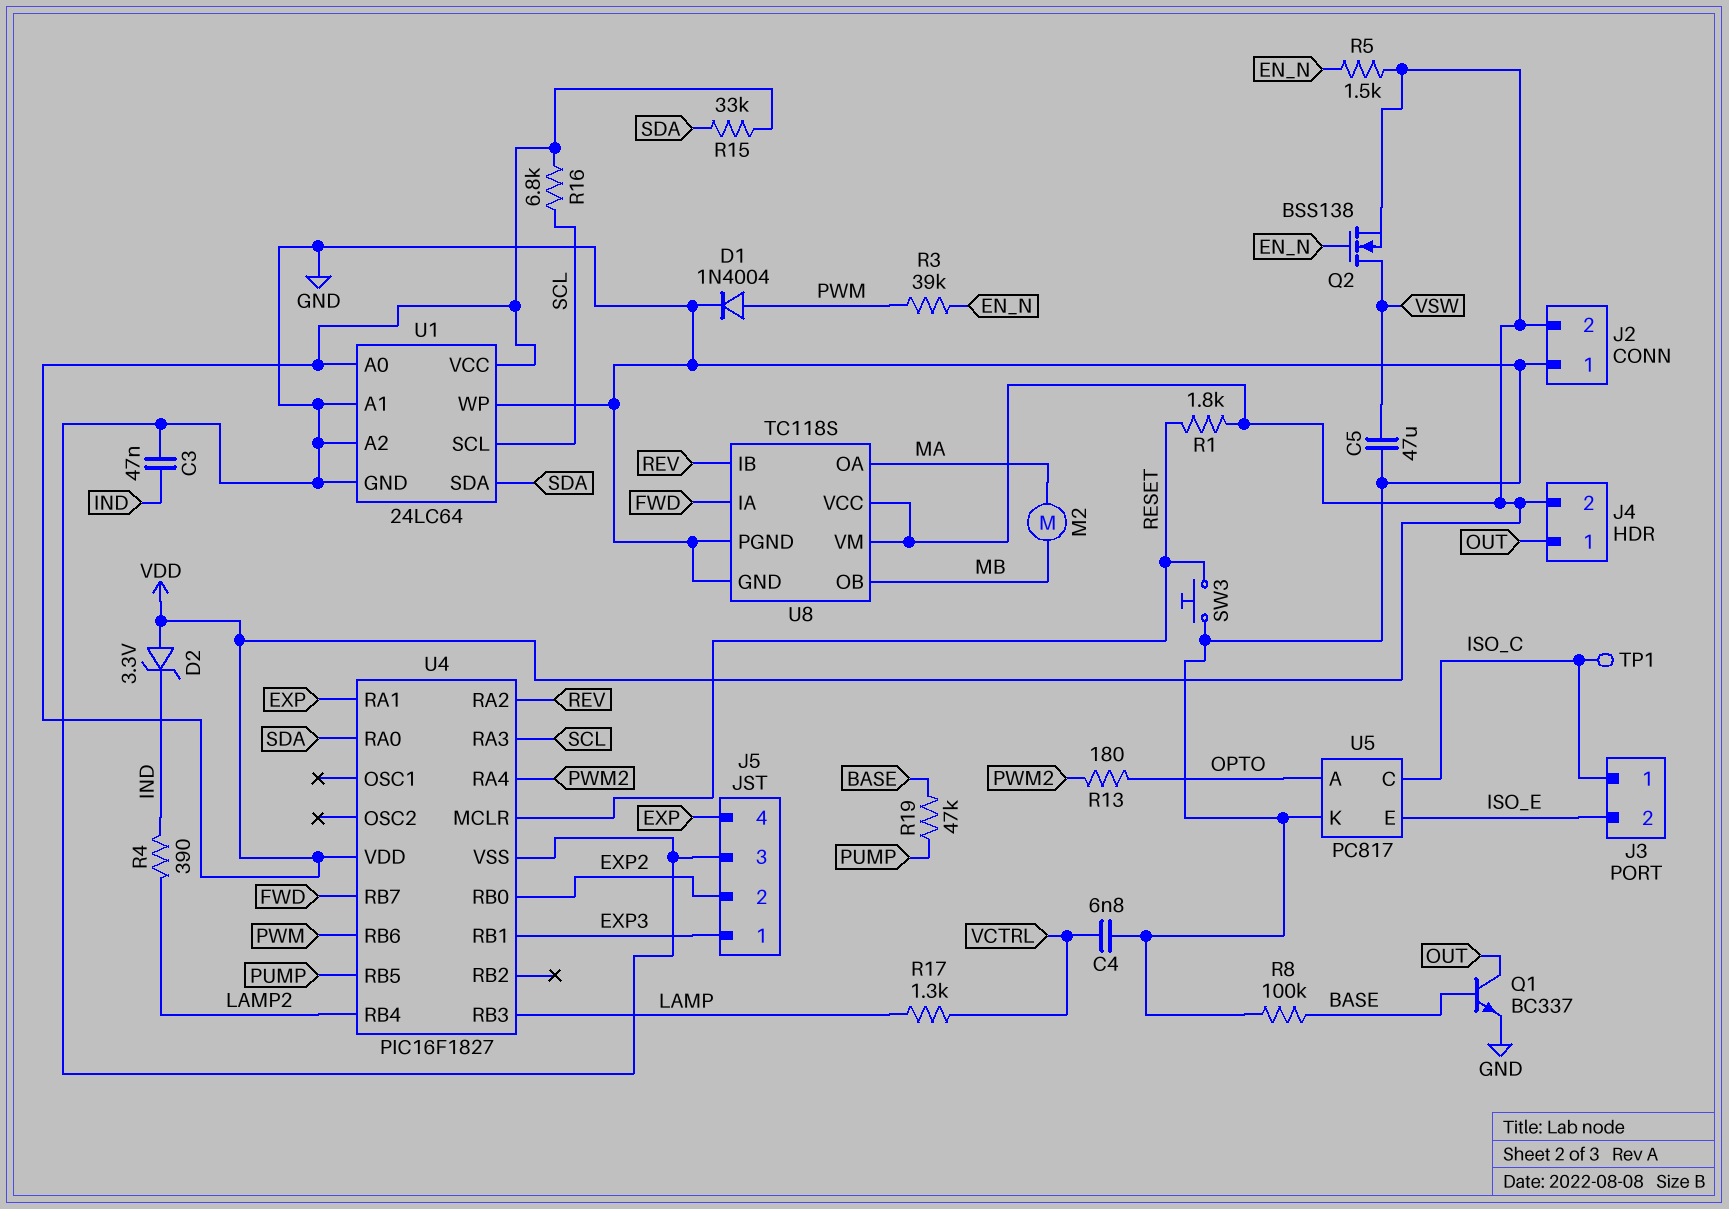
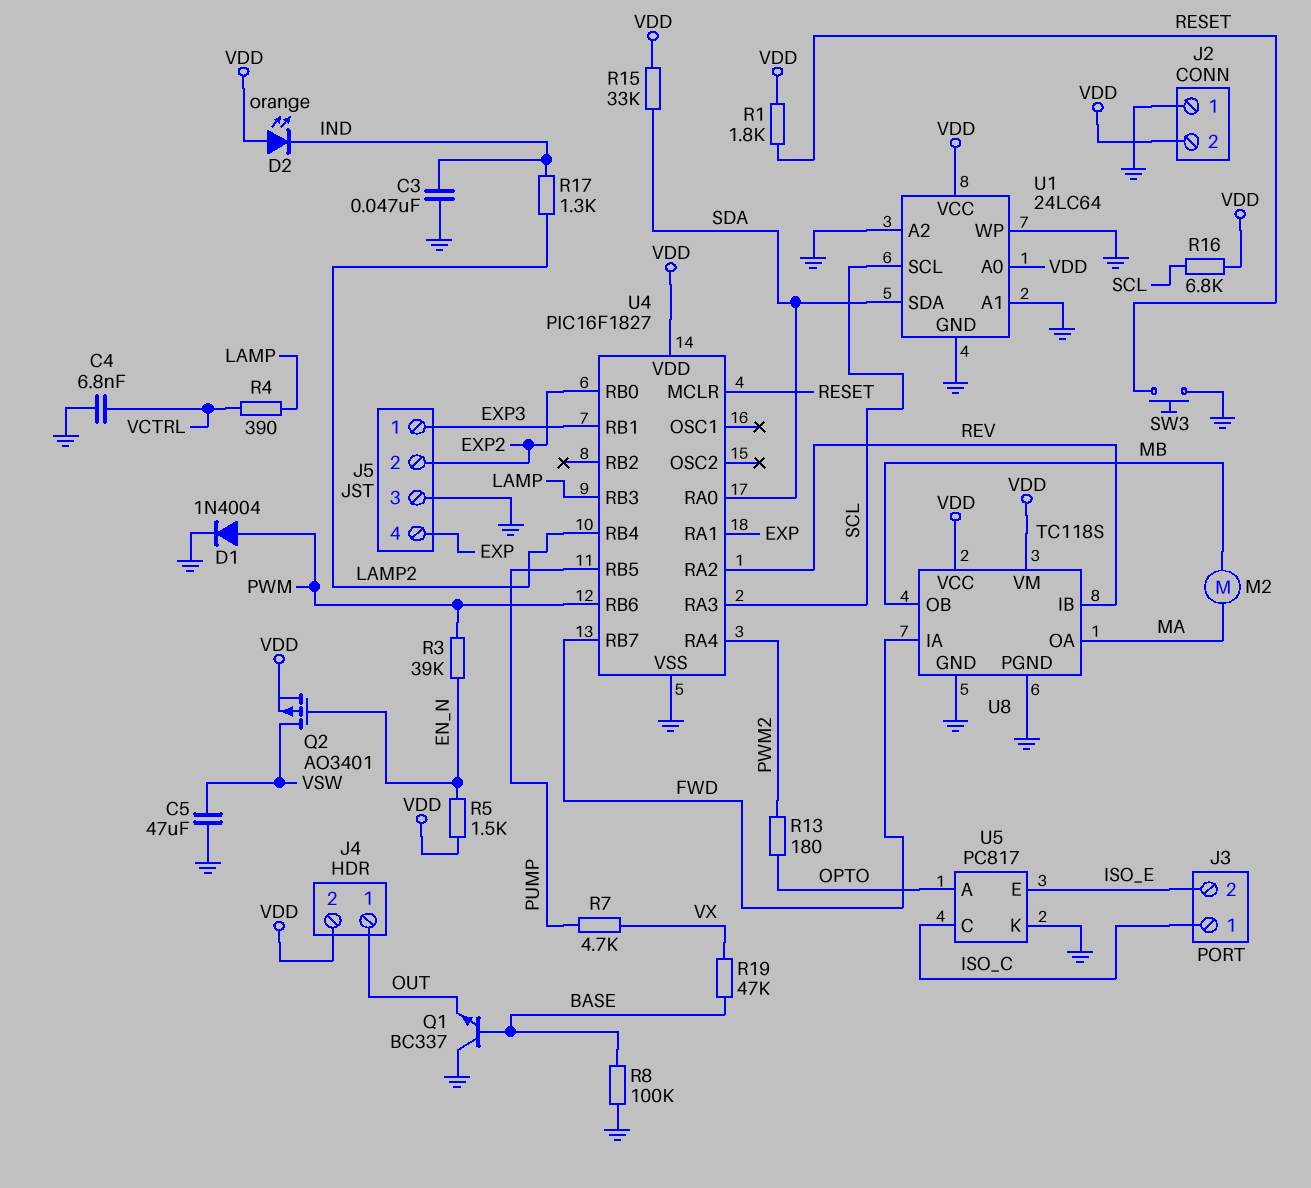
D2: zener 3.3V (A VDD, K IND) -> LED orange (A VDD, K IND)
Q1: NPN BC337 (B BASE, C OUT, E GND) -> NPN BC337 (B BASE, C GND, E OUT)
Q2: NMOS BSS138 (G EN_N, D VSW, S VDD) -> PMOS AO3401 (G EN_N, D VSW, S VDD)
R4: 390 (IND, LAMP2) -> 390 (LAMP, VCTRL)
R7: none -> 4.7k (PUMP, VX)
R17: 1.3k (LAMP, VCTRL) -> 1.3k (IND, LAMP2)
R19: 47k (BASE, PUMP) -> 47k (BASE, VX)
TP1: test point (ISO_C) -> none

